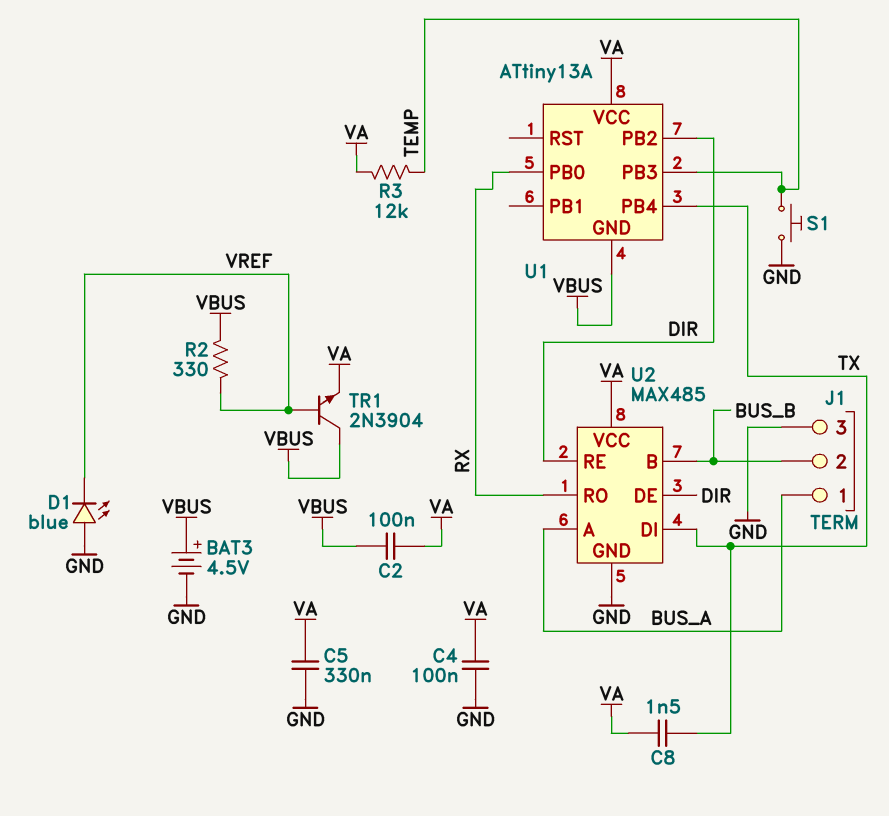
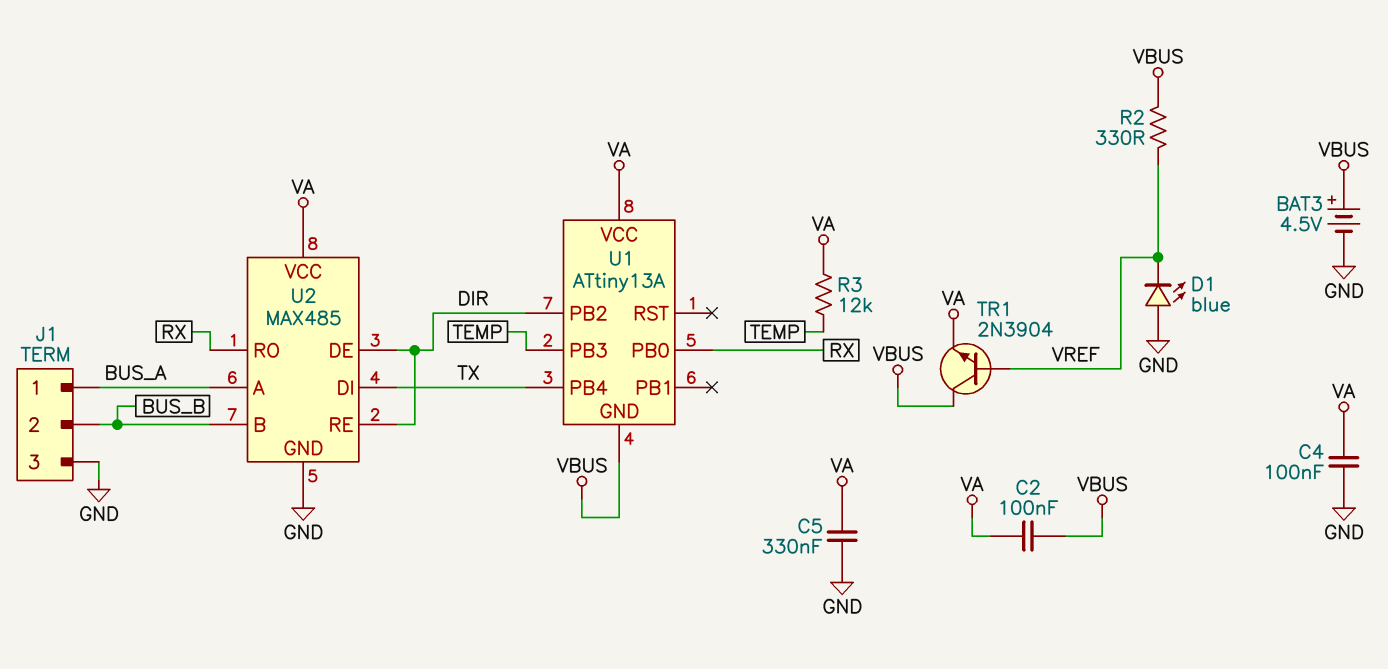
C8: 1.5nF (TX, VA) -> none
S1: button (GND, TEMP) -> none

